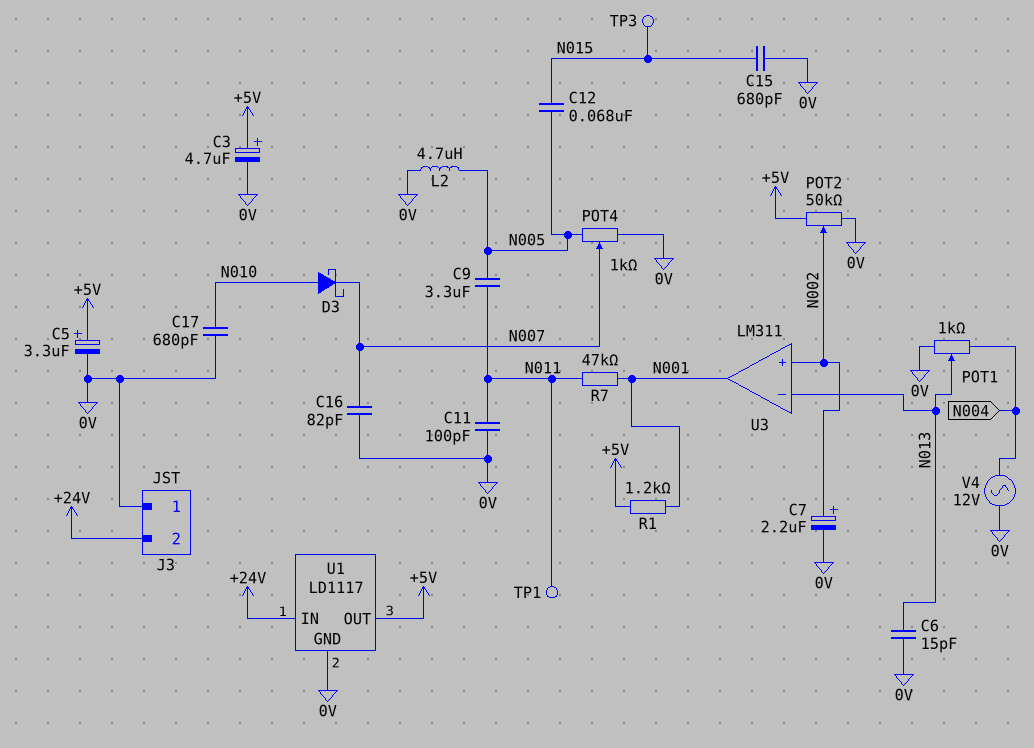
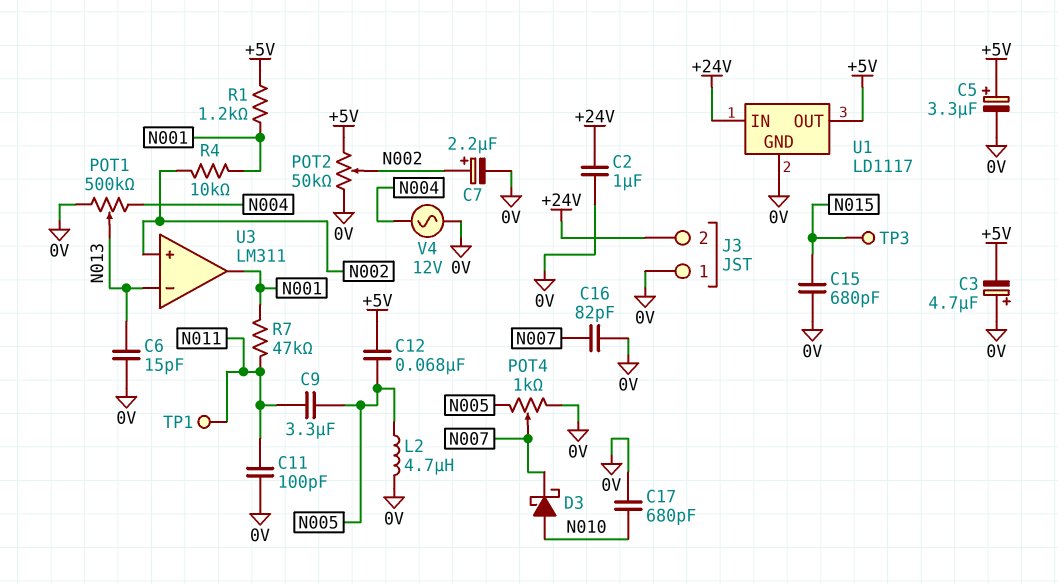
C2: none -> 1uF (+24V, 0V)
C3: 4.7uF (plus +5V, minus 0V) -> 4.7uF (plus 0V, minus +5V)
C12: 68nF (N005, N015) -> 68nF (+5V, N005)
POT1: 1k (0V, N004, wiper N013) -> 500k (0V, N004, wiper N013)
R4: none -> 10k (N001, N002)

